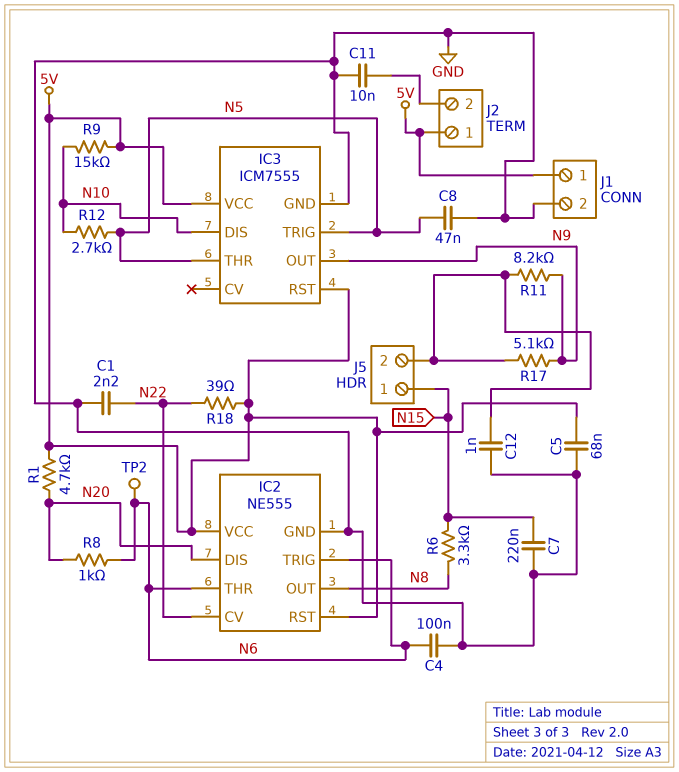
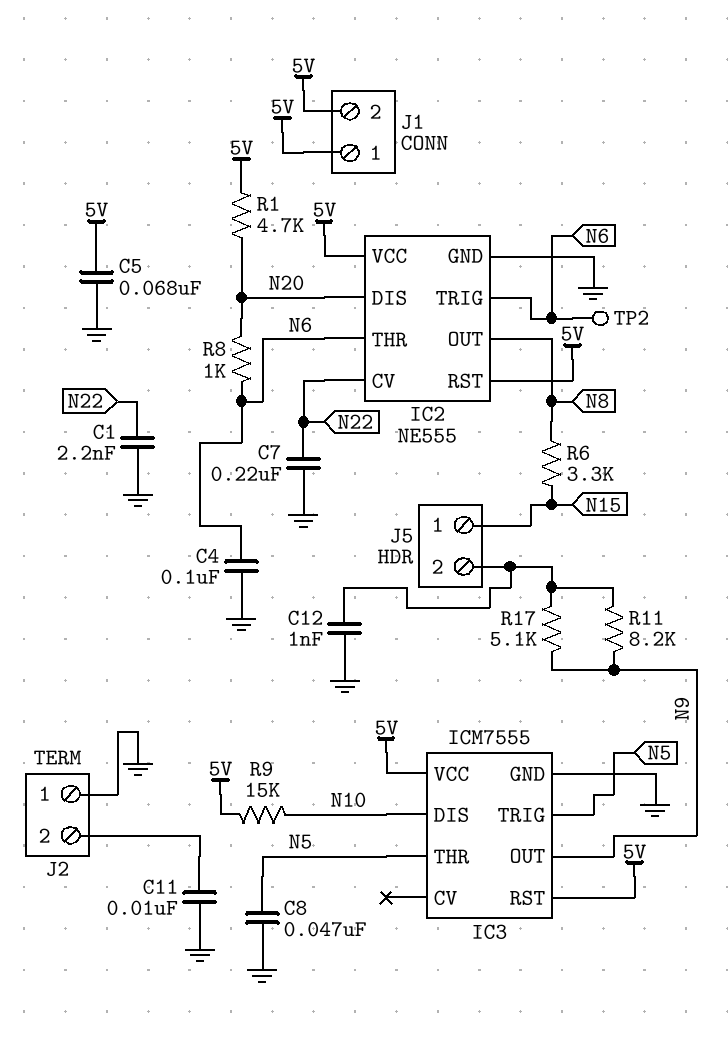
C7: 220nF (GND, N15) -> 220nF (GND, N22)
J1 pin 2: GND -> 5V
J2 pin 1: 5V -> GND
R12: 2.7k (N5, N10) -> none
R18: 39 (5V, N22) -> none

